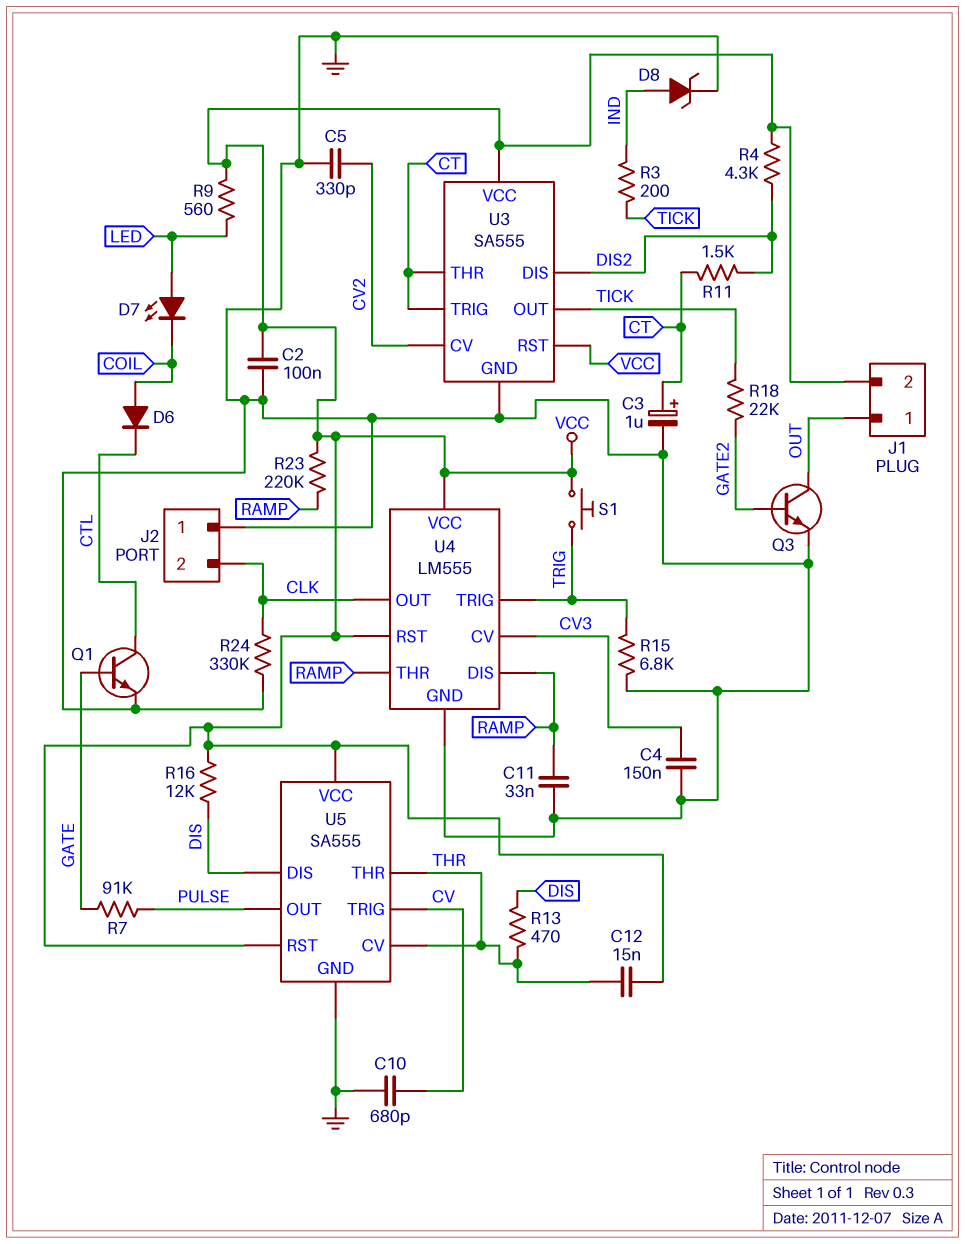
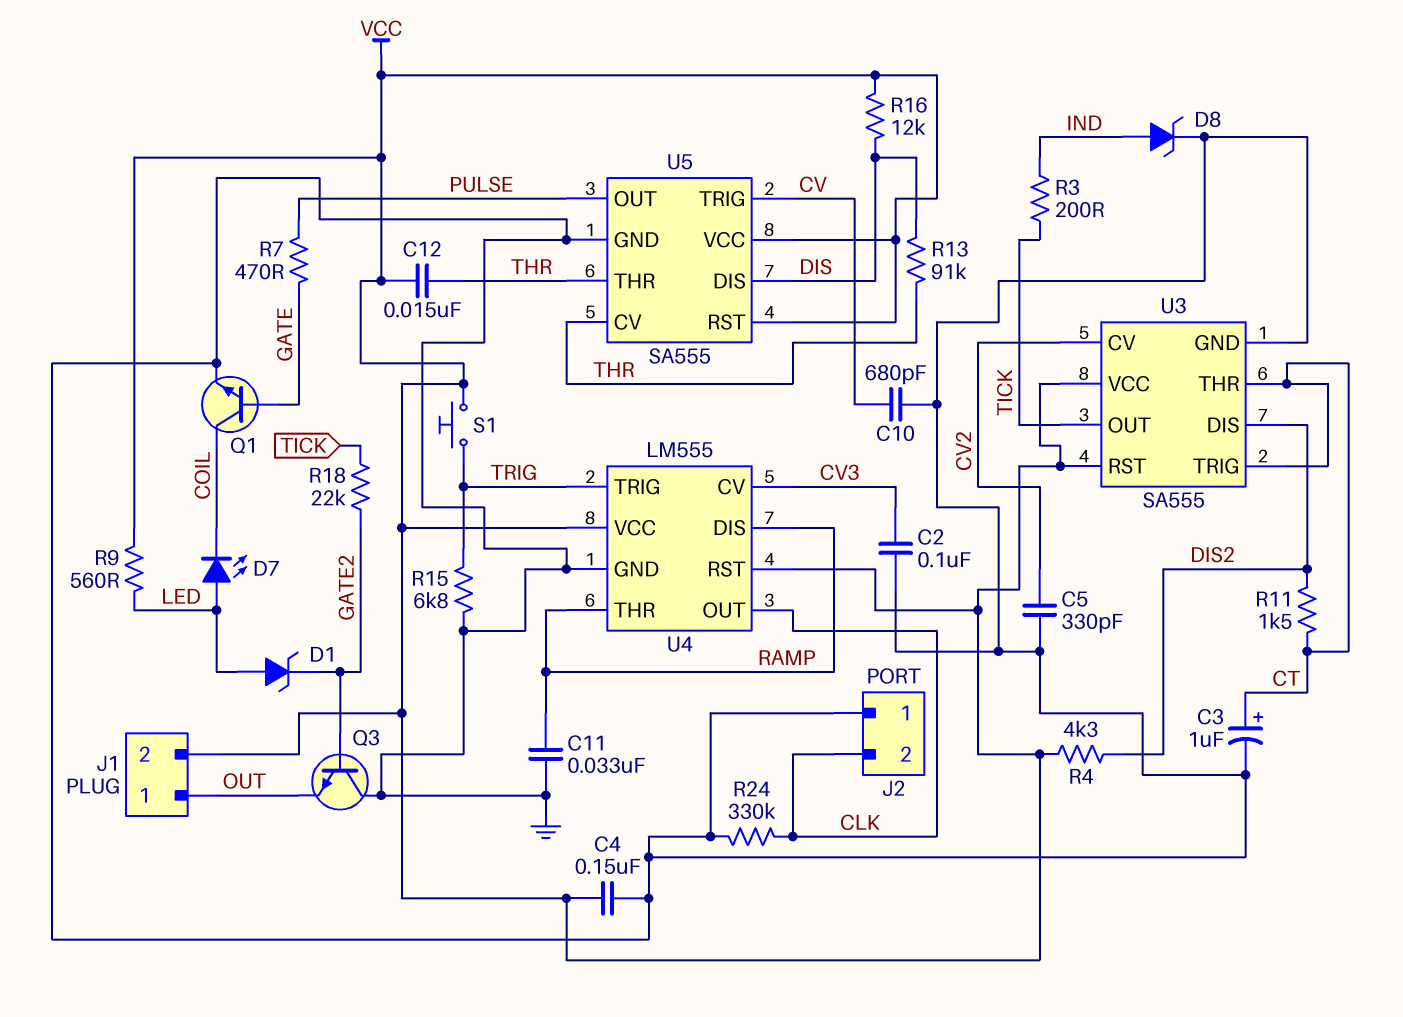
C2: 100nF (GND, VCC) -> 100nF (CV3, GND)
C4: 150nF (CV3, GND) -> 150nF (GND, VCC)
D1: none -> zener (A LED, K GATE2)
D6: diode (A COIL, K CTL) -> none
Q1: NPN (B GATE, C CTL, E GND) -> NPN (B GATE, C COIL, E GND)
Q3: NPN (B GATE2, C OUT, E GND) -> NPN (B GATE2, C GND, E OUT)
R7: 91k (GATE, PULSE) -> 470 (GATE, PULSE)
R13: 470 (DIS, THR) -> 91k (DIS, THR)
R23: 220k (RAMP, VCC) -> none

